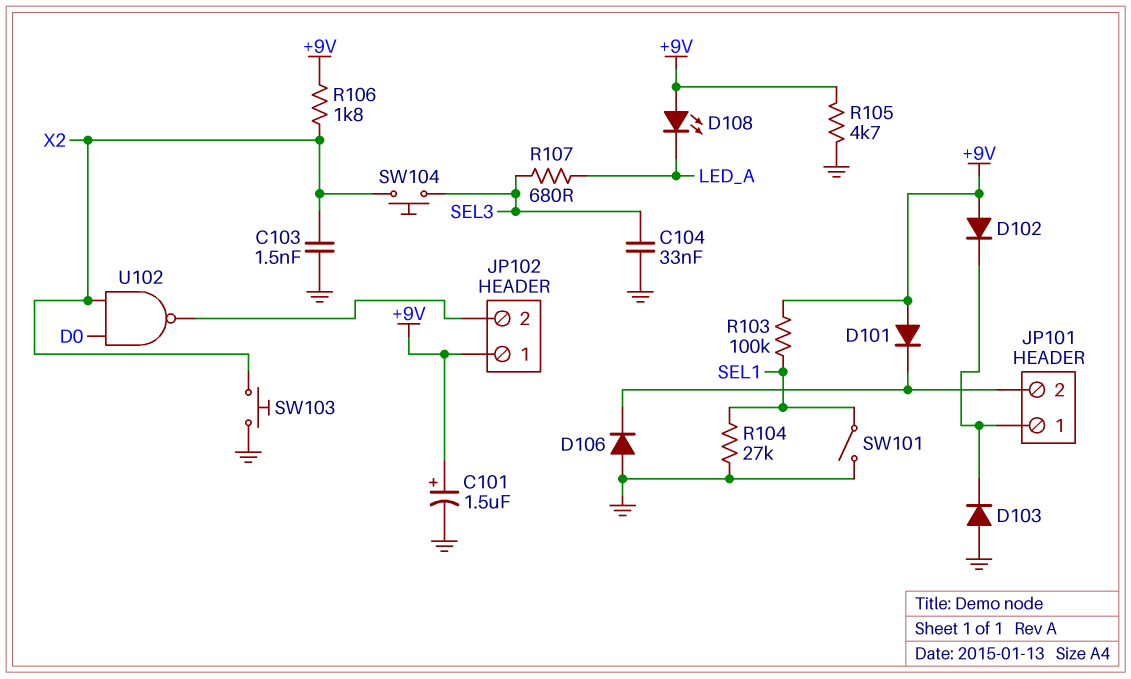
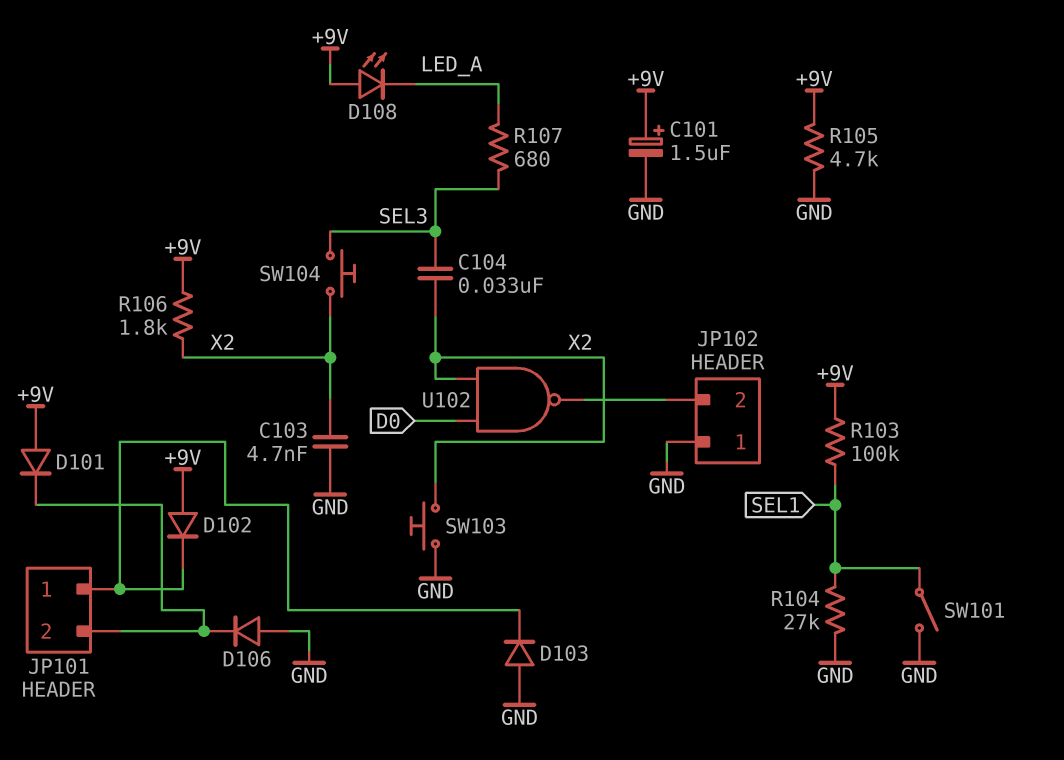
C103: 1.5nF (GND, X2) -> 4.7nF (GND, X2)
C104: 33nF (GND, SEL3) -> 33nF (SEL3, X2)
JP102 pin 1: +9V -> GND

